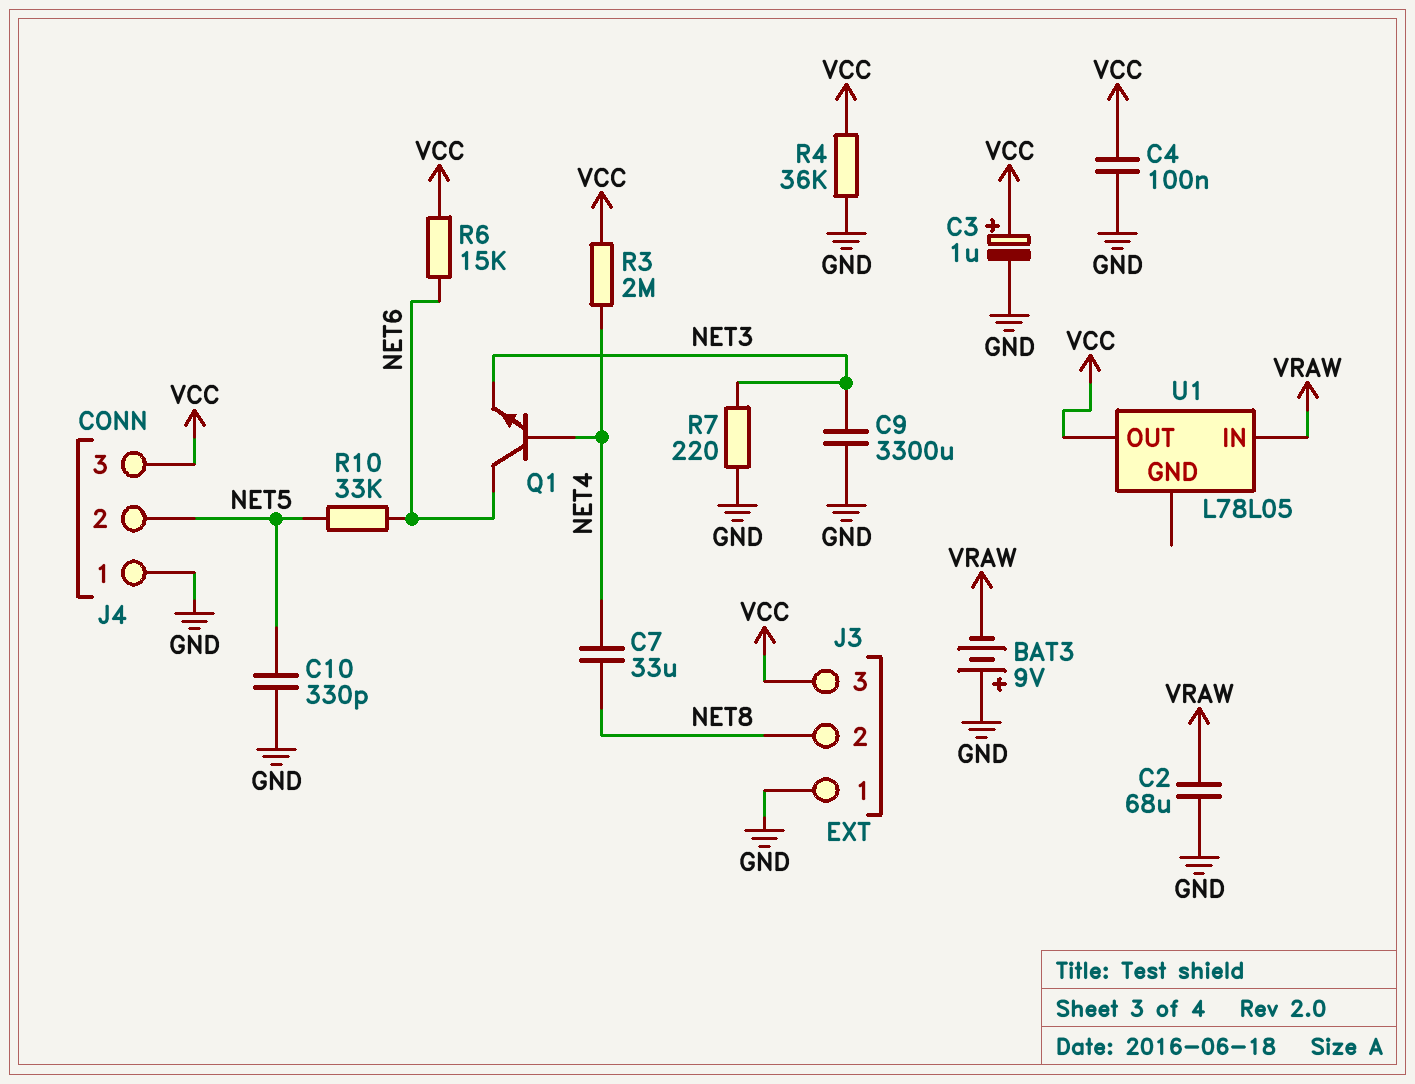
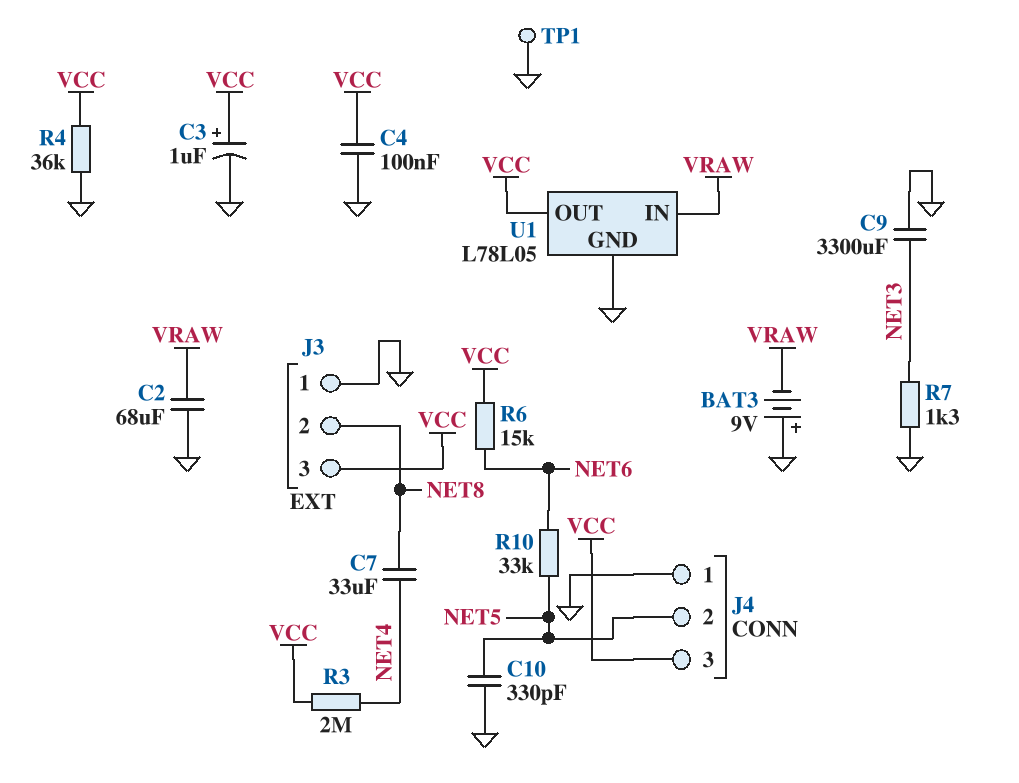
Q1: NPN (B NET4, C NET6, E NET3) -> none
R7: 220 (GND, NET3) -> 1.3k (GND, NET3)
TP1: none -> test point (GND)
U1 pin GND: none -> GND

